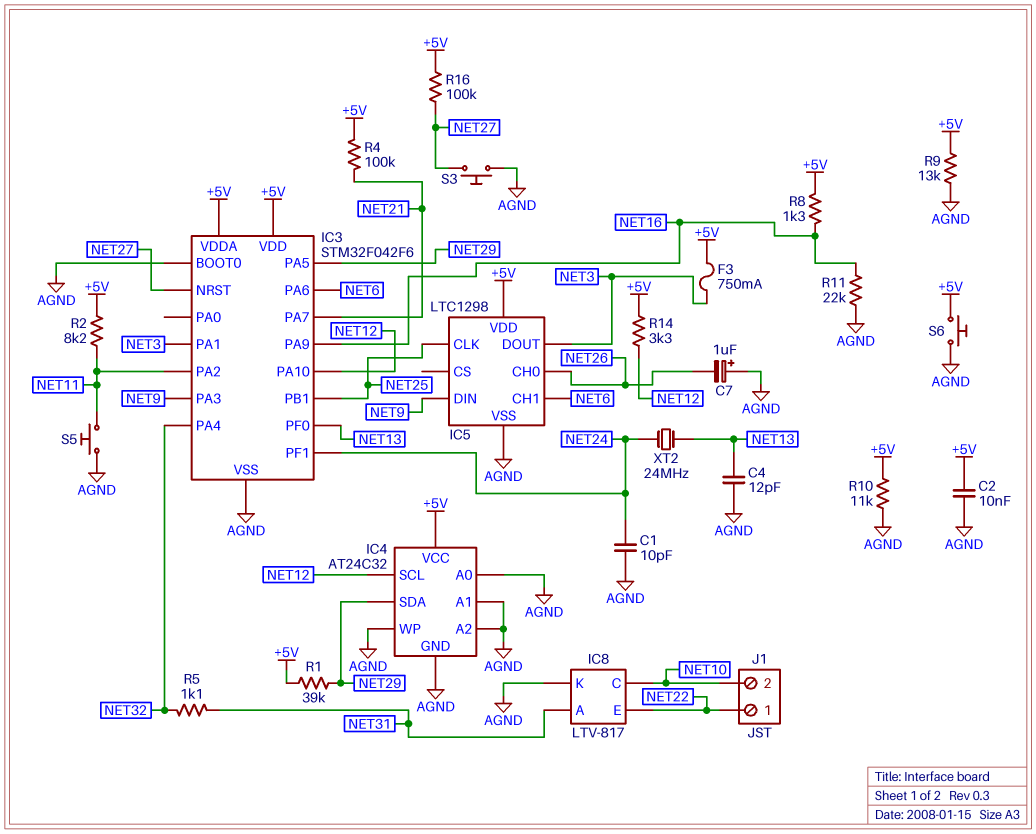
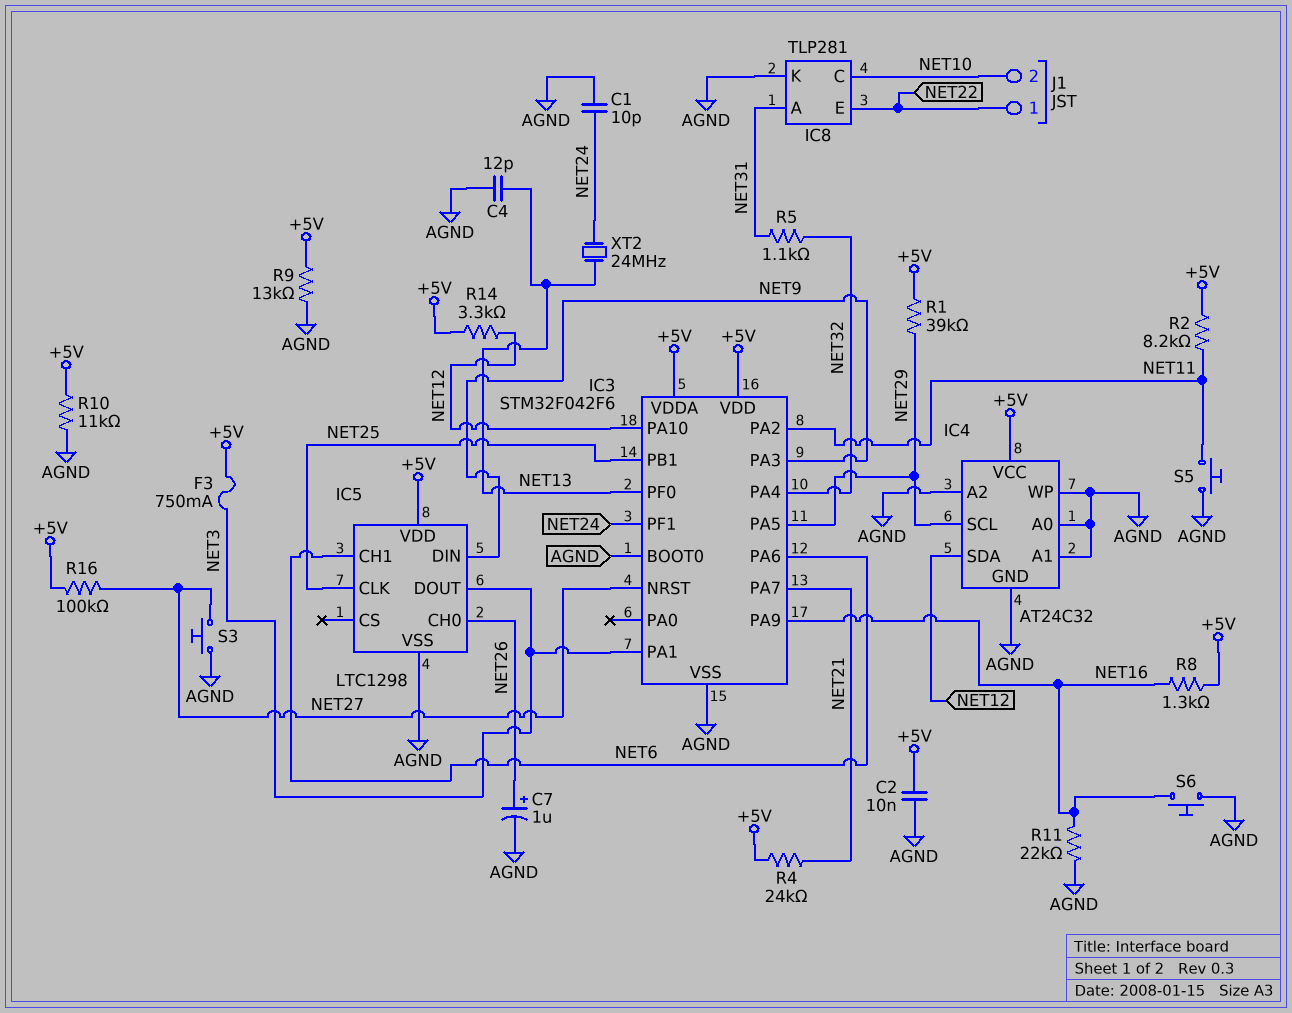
C7: 1uF (plus AGND, minus NET26) -> 1uF (plus NET26, minus AGND)
IC4 pin SCL: NET12 -> NET29
IC4 pin SDA: NET29 -> NET12
IC8: LTV-817 -> TLP281
R4: 100k (+5V, NET21) -> 24k (+5V, NET21)
S6: button (+5V, AGND) -> button (AGND, NET16)

